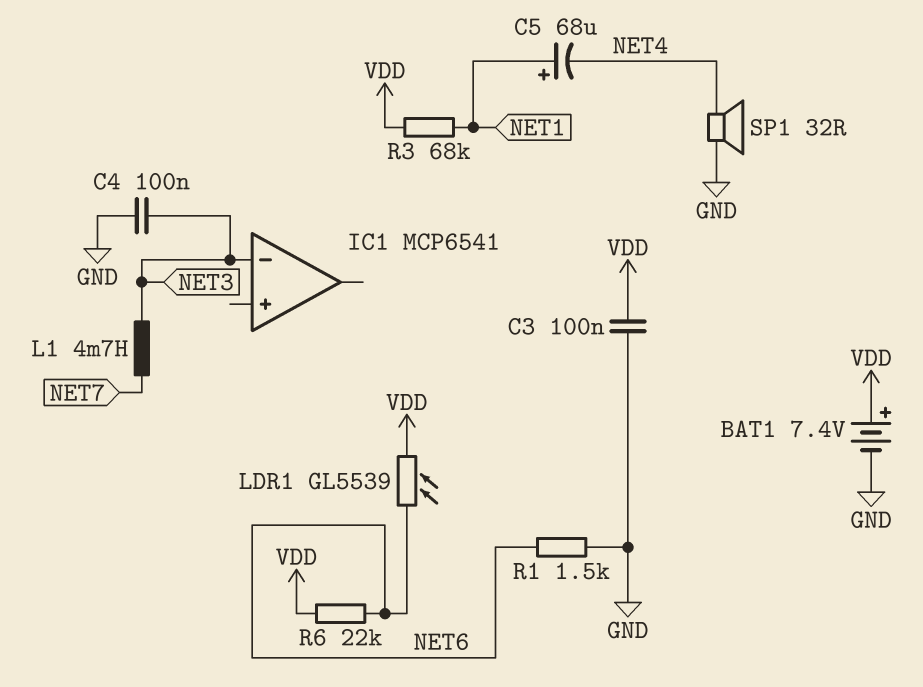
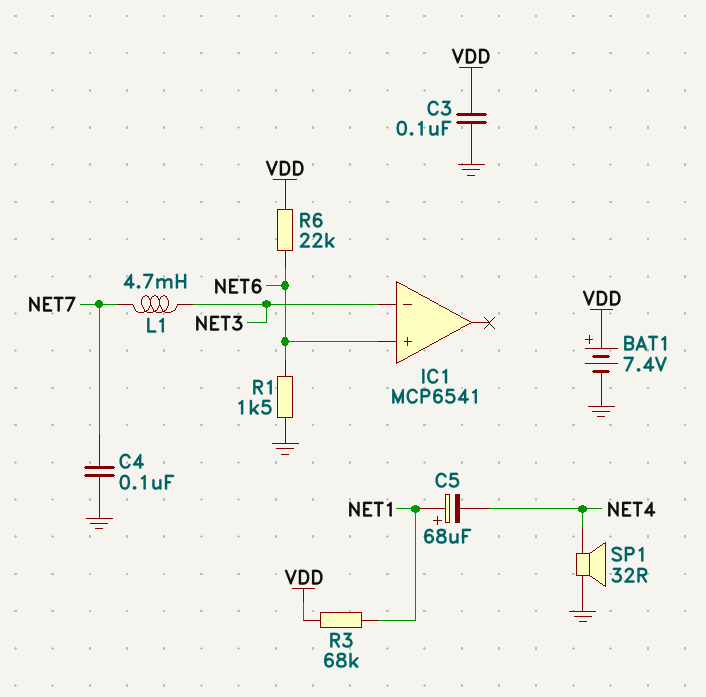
C4: 100nF (GND, NET3) -> 100nF (GND, NET7)
IC1 pin in+: none -> NET6
LDR1: GL5539 (NET6, VDD) -> none

